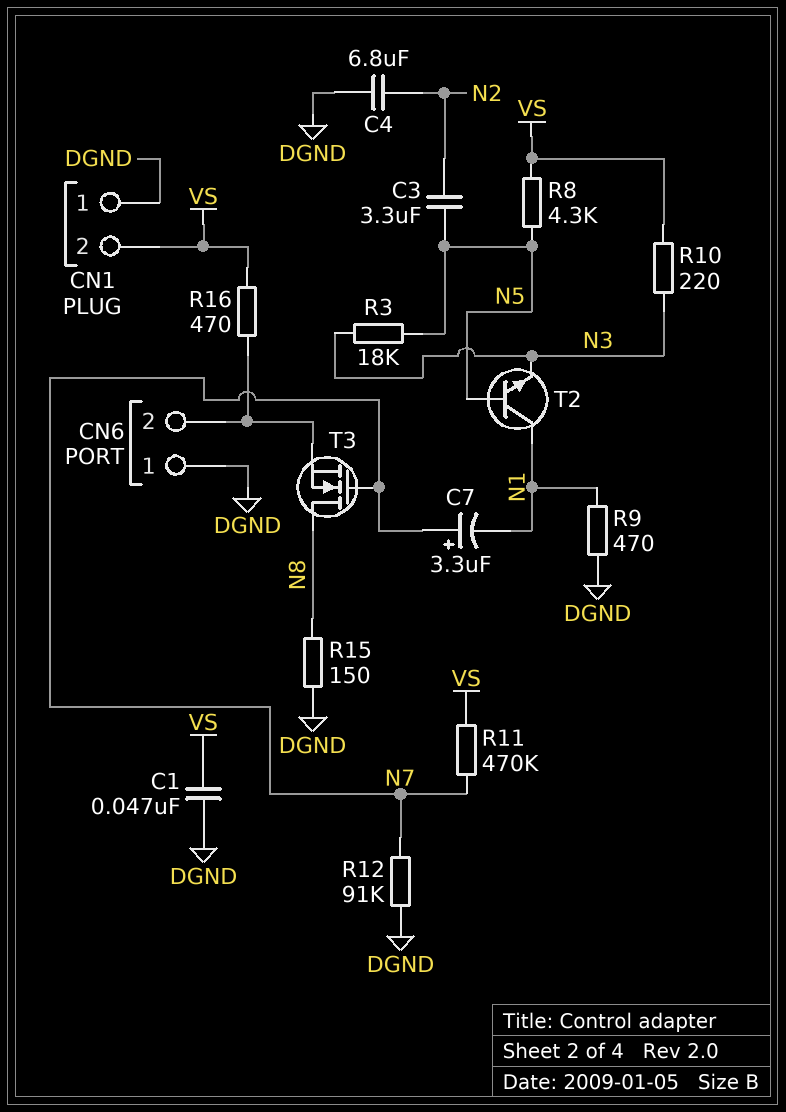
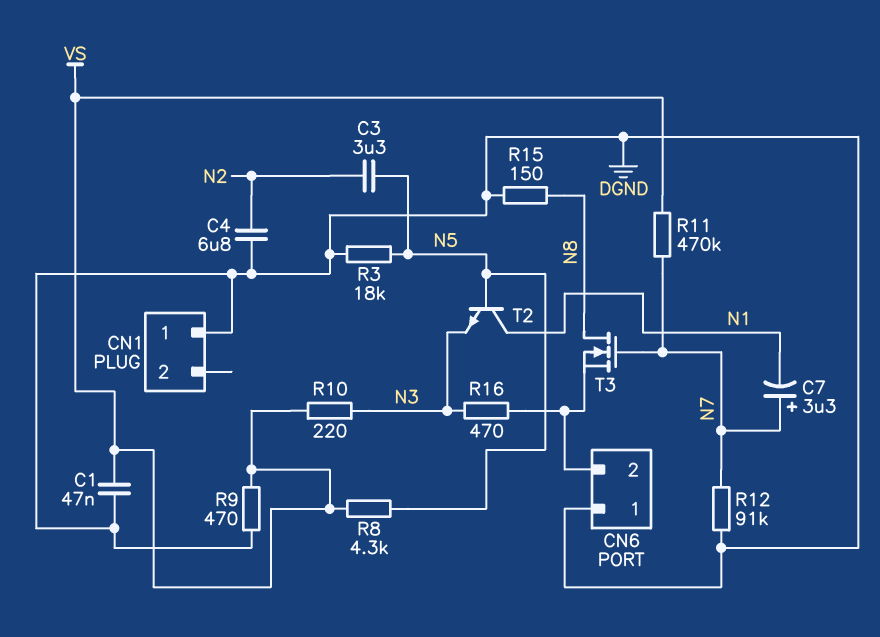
CN1 pin 2: VS -> none
R3: 18k (N3, N5) -> 18k (DGND, N5)
R9: 470 (DGND, N1) -> 470 (DGND, VS)
R16: 470 (CN6/2, VS) -> 470 (CN6/2, N3)

